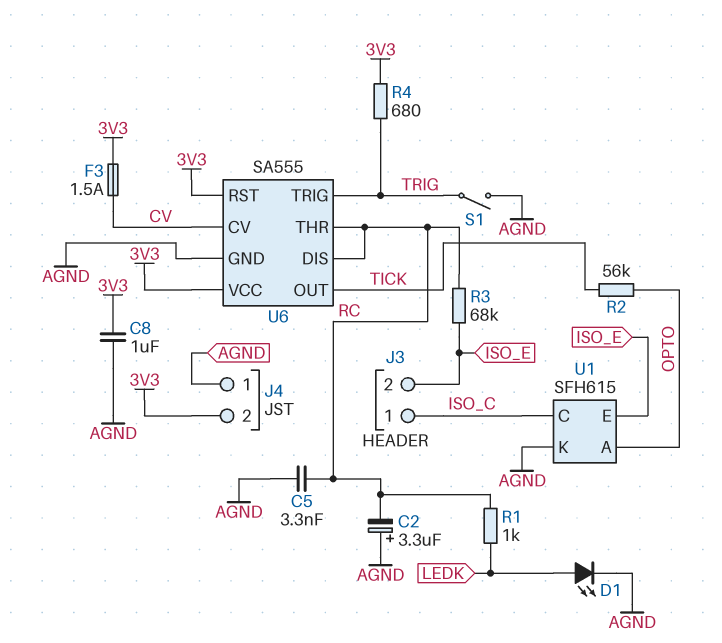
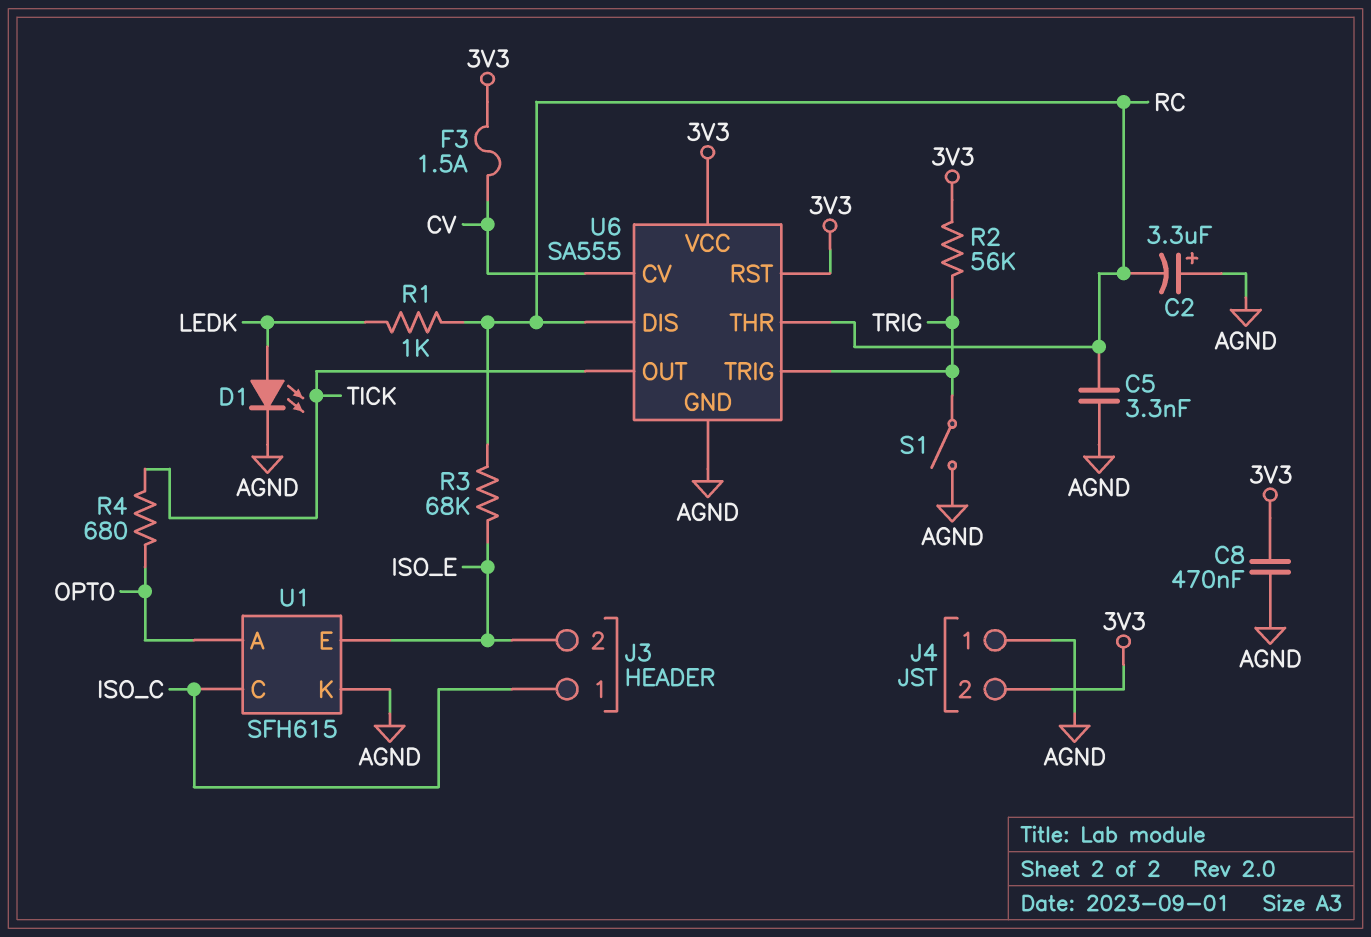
C8: 1uF (3V3, AGND) -> 470nF (3V3, AGND)
R2: 56k (OPTO, TICK) -> 56k (3V3, TRIG)
R4: 680 (3V3, TRIG) -> 680 (OPTO, TICK)

